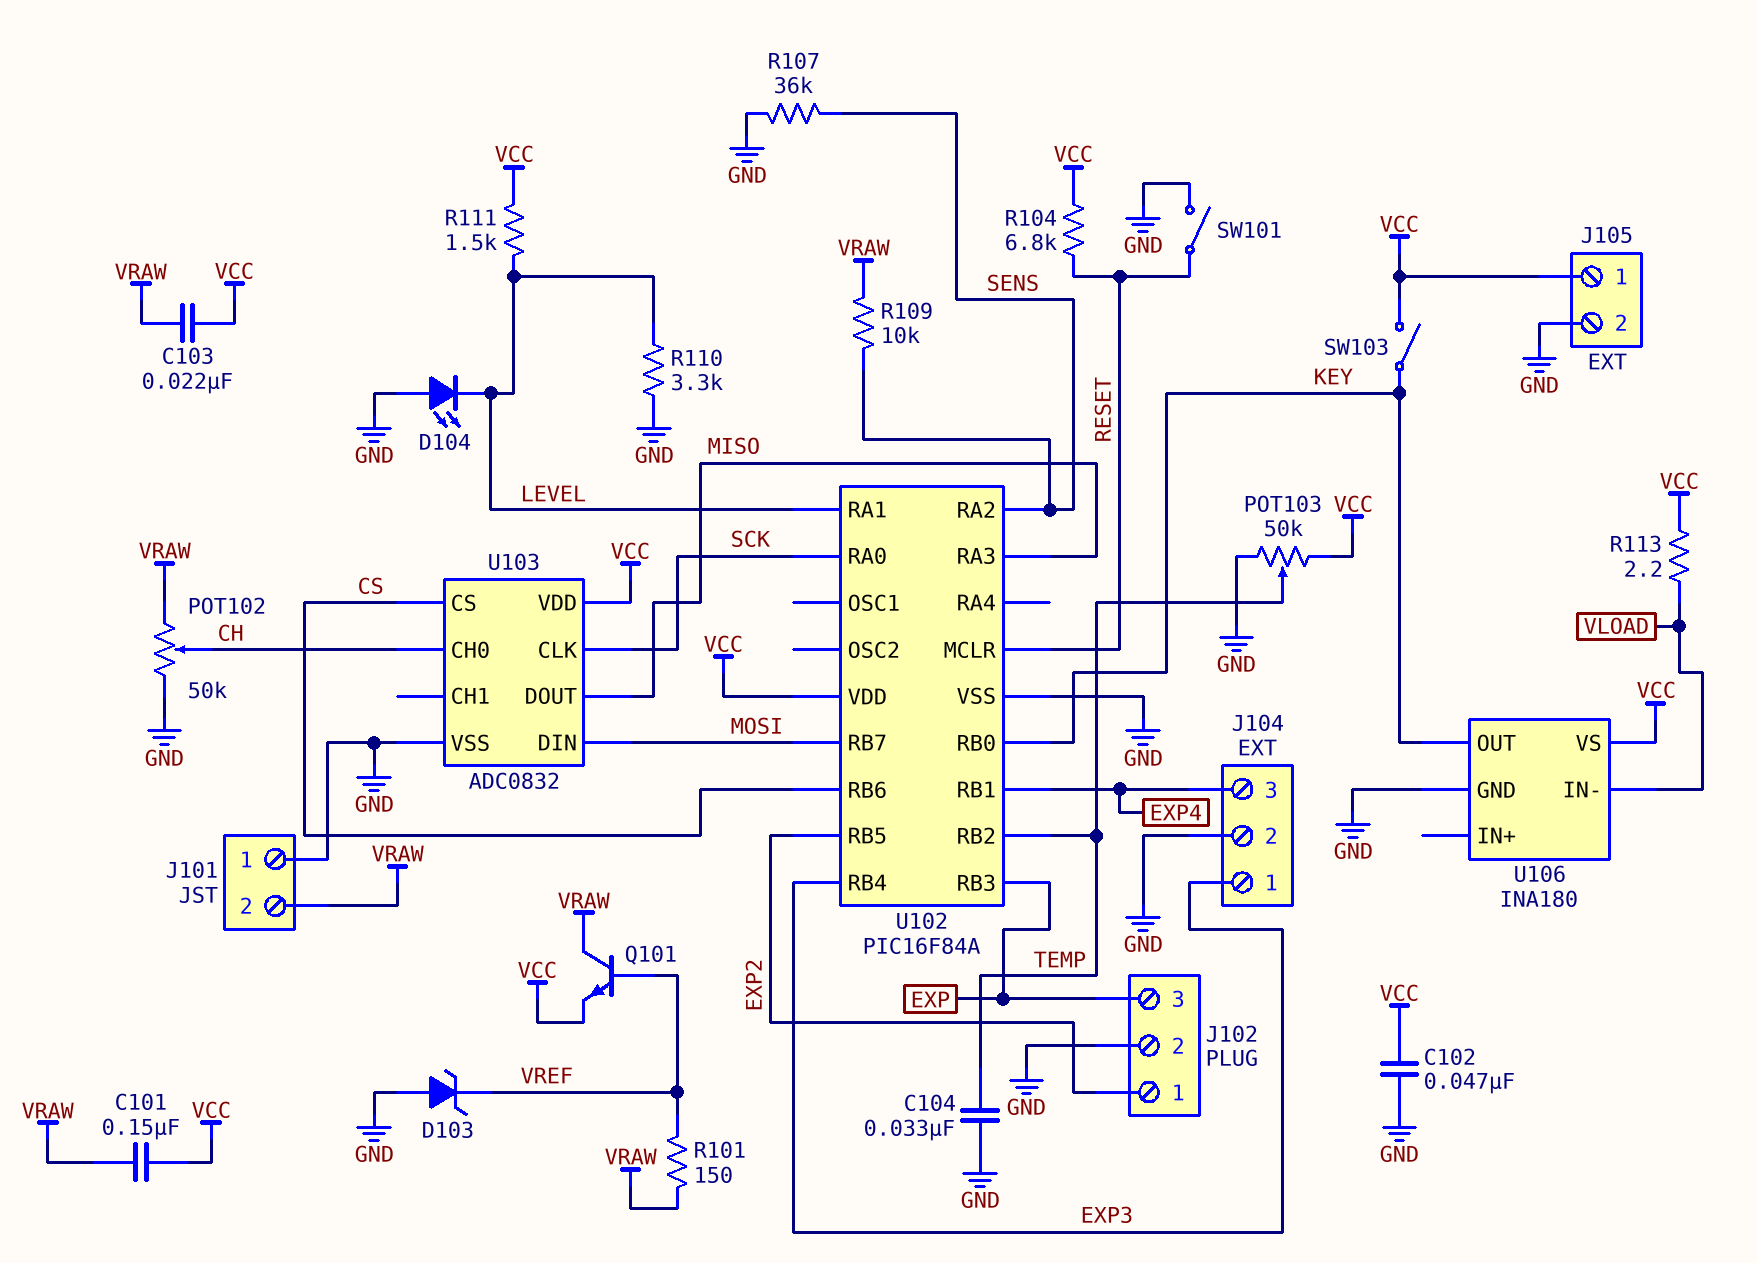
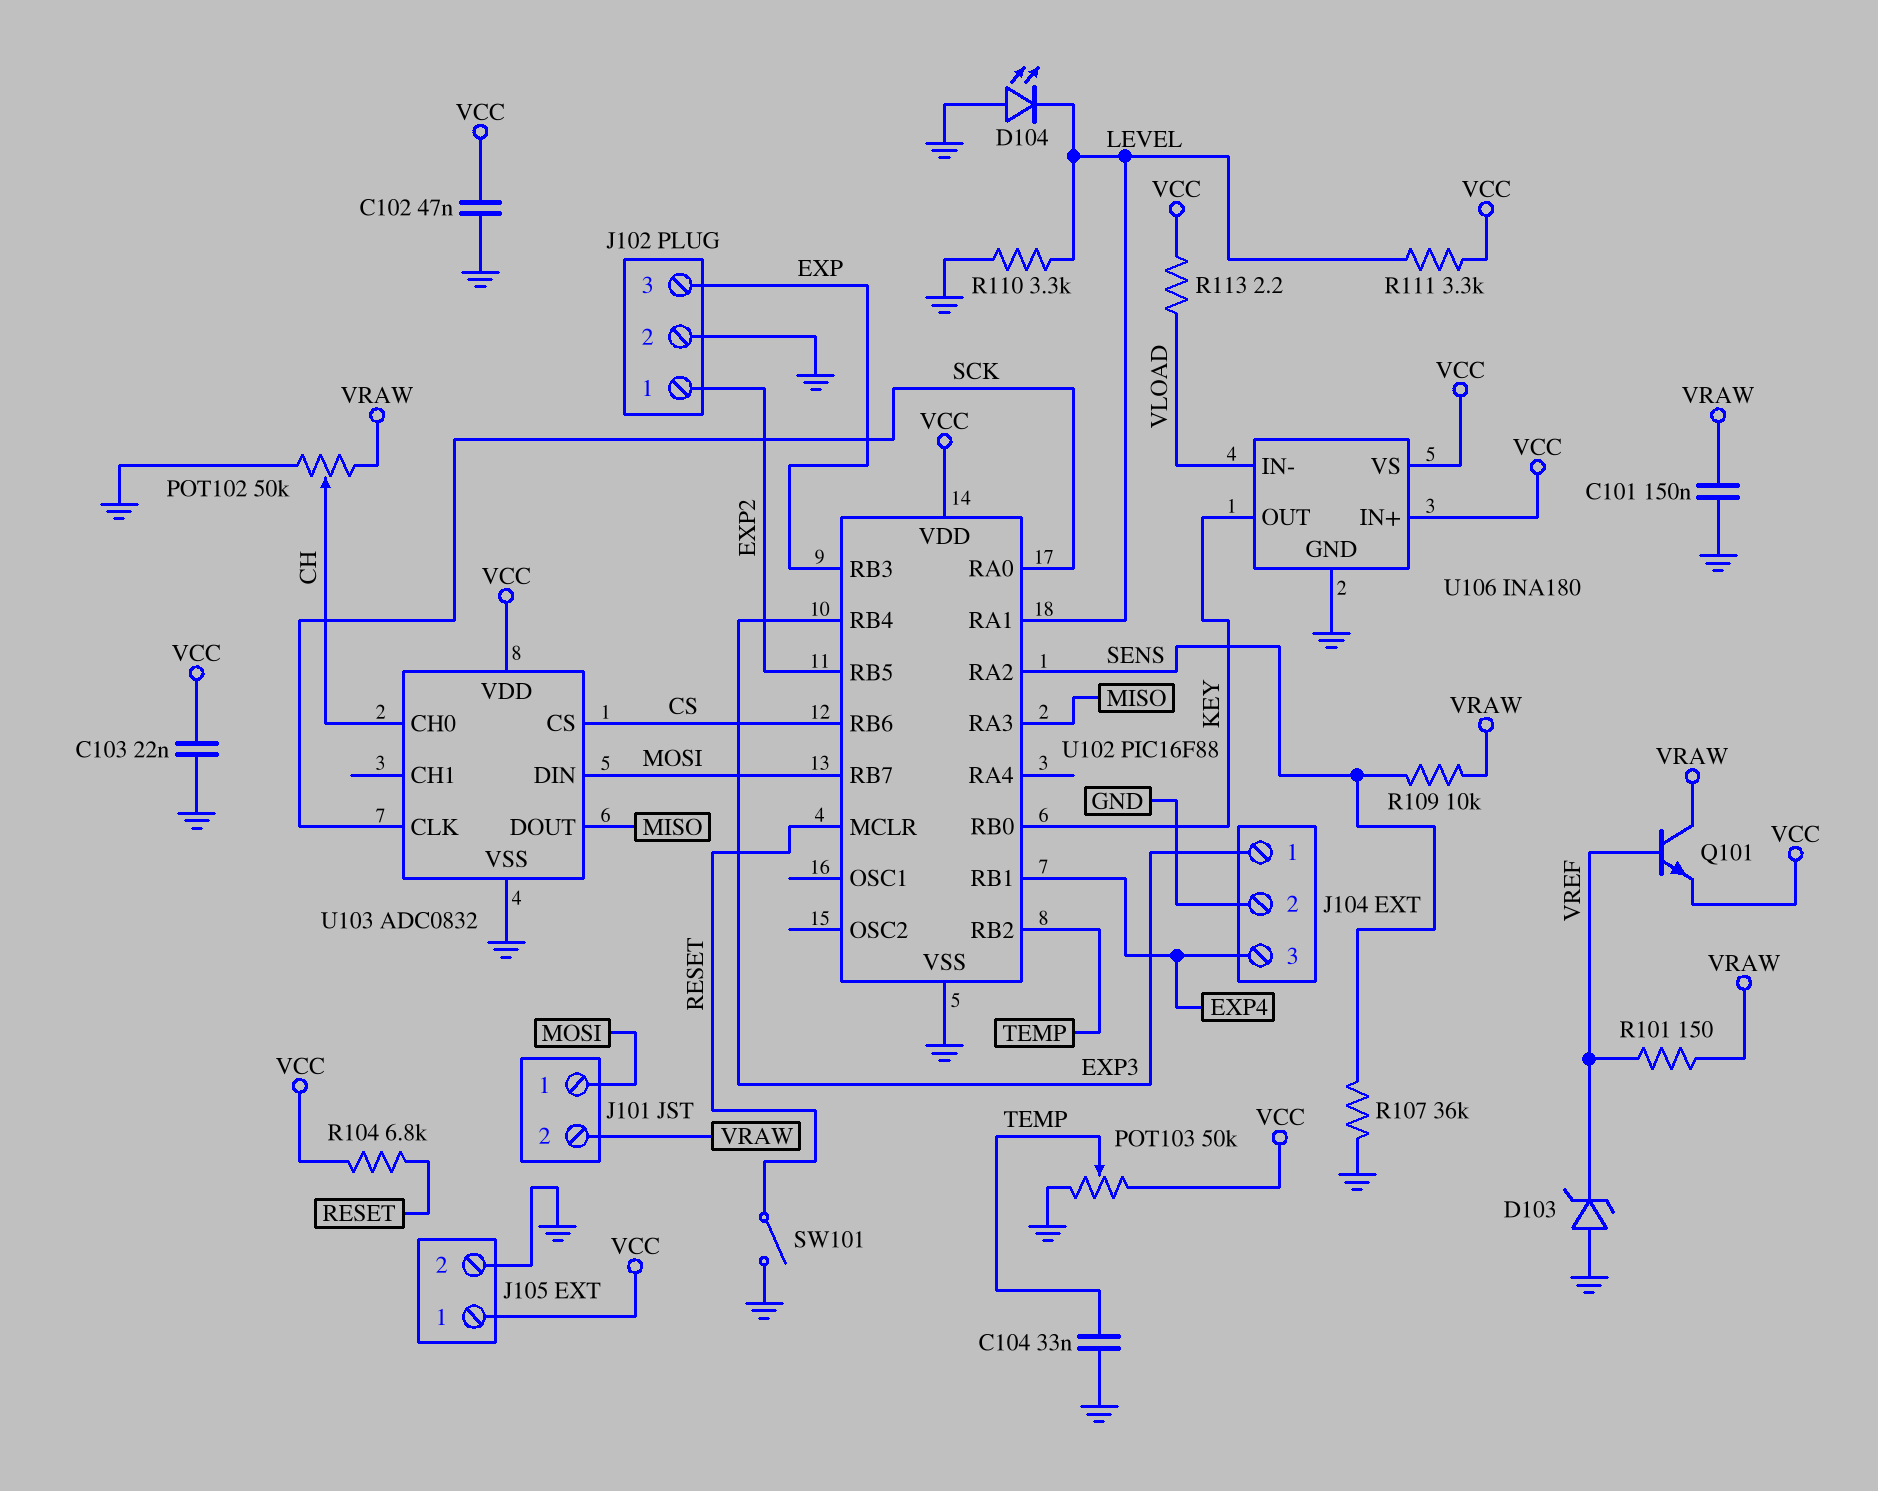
C101: 150nF (VCC, VRAW) -> 150nF (GND, VRAW)
C103: 22nF (VCC, VRAW) -> 22nF (GND, VCC)
J101 pin 1: GND -> MOSI
R111: 1.5k (LEVEL, VCC) -> 3.3k (LEVEL, VCC)
SW103: switch (KEY, VCC) -> none
U102: PIC16F84A -> PIC16F88
U106 pin IN+: none -> VCC

